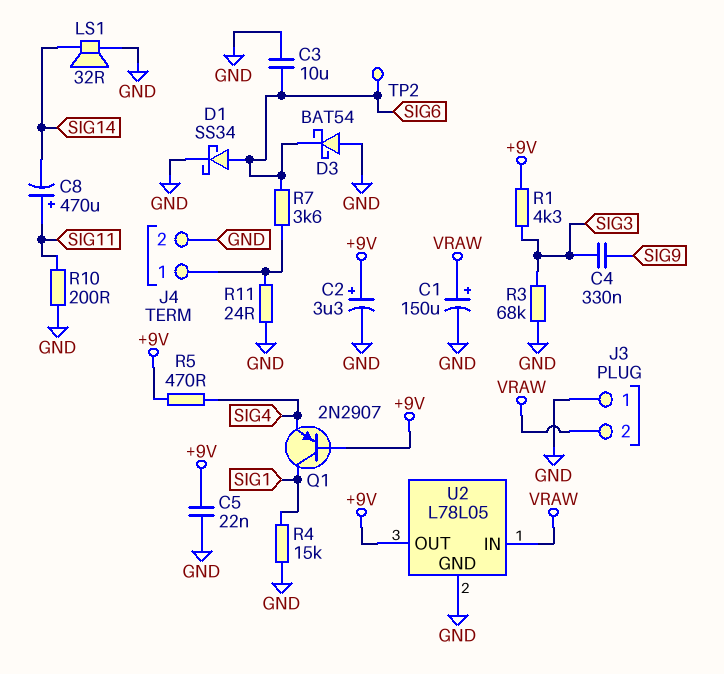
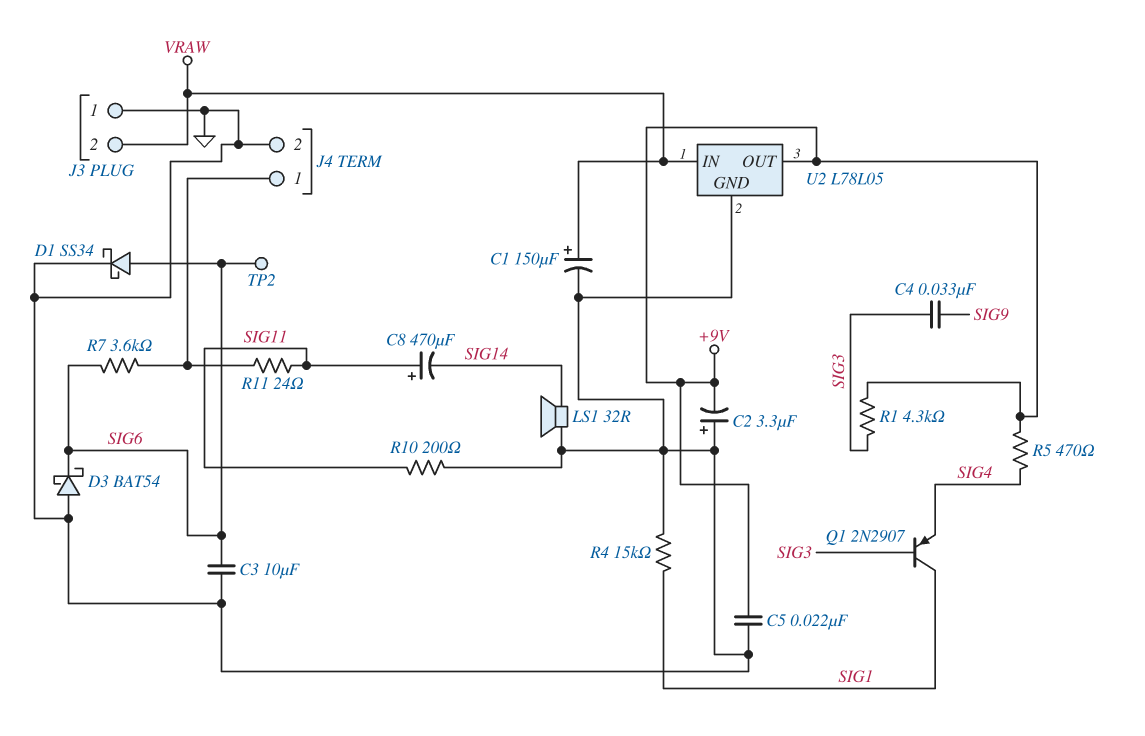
C2: 3.3uF (plus +9V, minus GND) -> 3.3uF (plus GND, minus +9V)
C4: 330nF (SIG3, SIG9) -> 33nF (SIG3, SIG9)
Q1: PNP 2N2907 (B +9V, C SIG1, E SIG4) -> PNP 2N2907 (B SIG3, C SIG1, E SIG4)
R3: 68k (GND, SIG3) -> none
R11: 24 (GND, J4/1) -> 24 (J4/1, SIG11)

